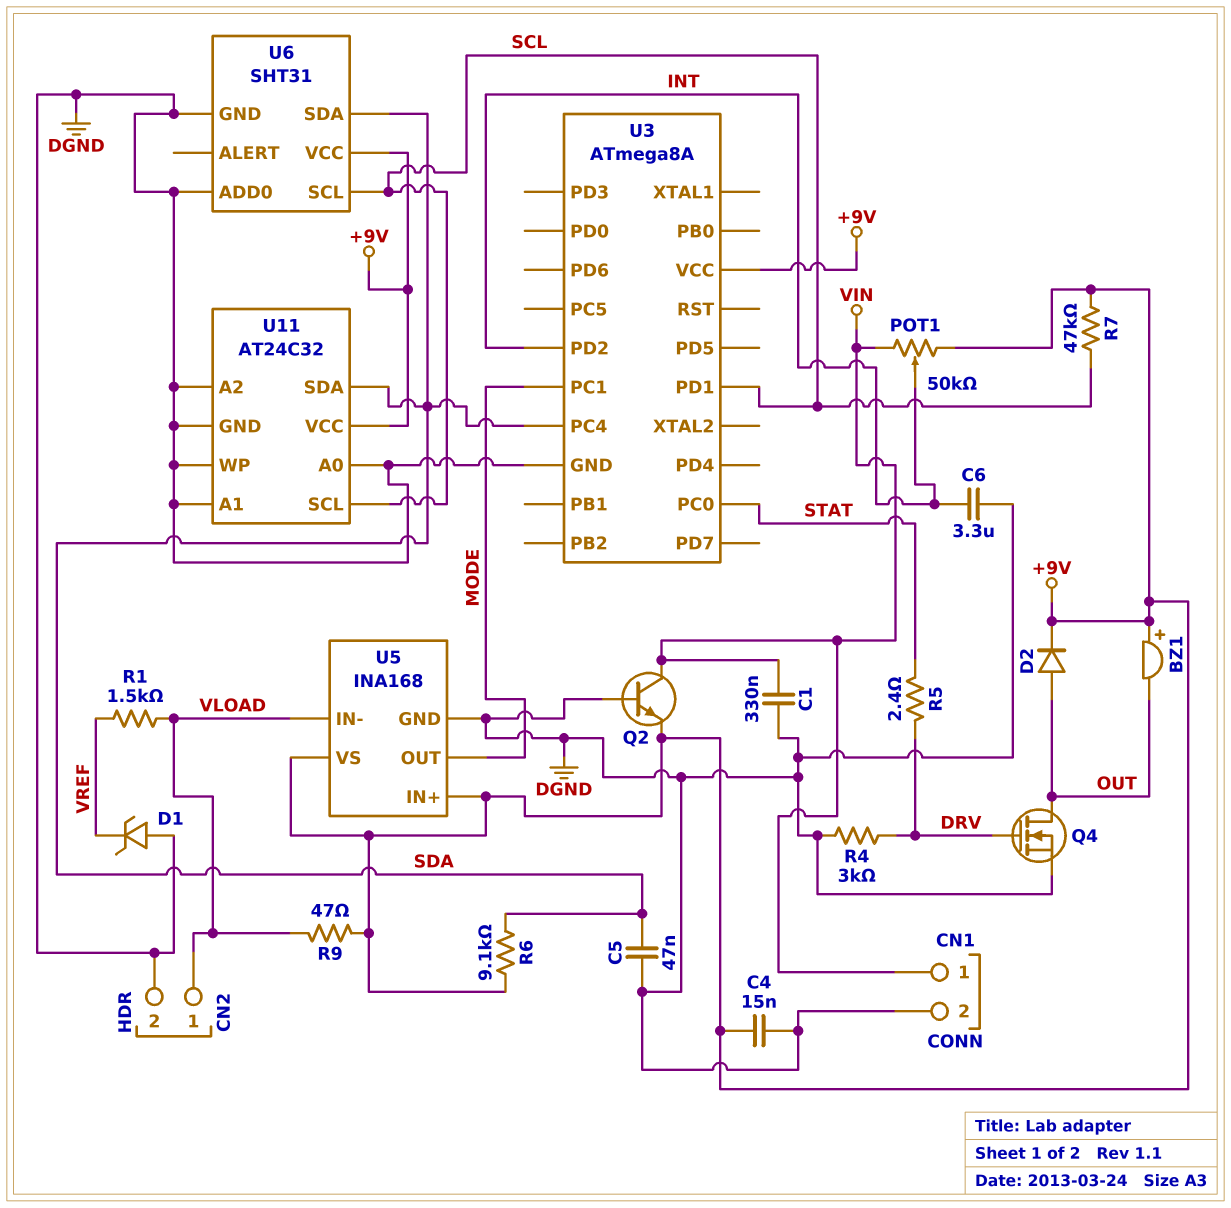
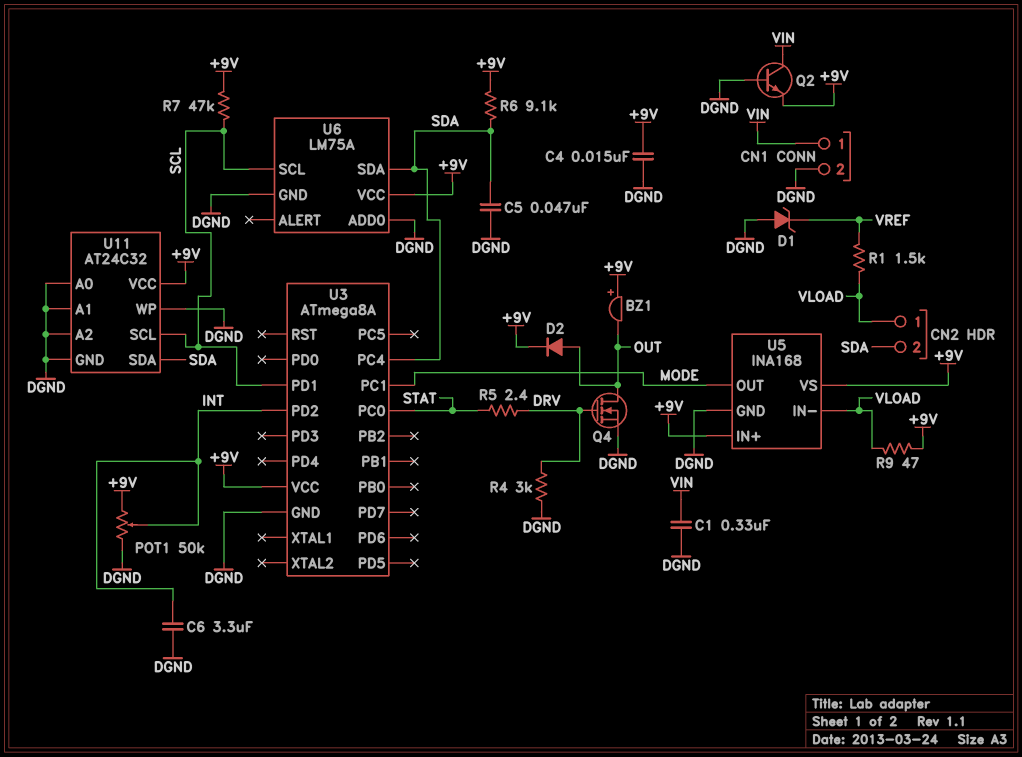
CN2 pin 2: DGND -> SDA
POT1: 50k (+9V, VIN, wiper INT) -> 50k (+9V, DGND, wiper INT)
U6: SHT31 -> LM75A

